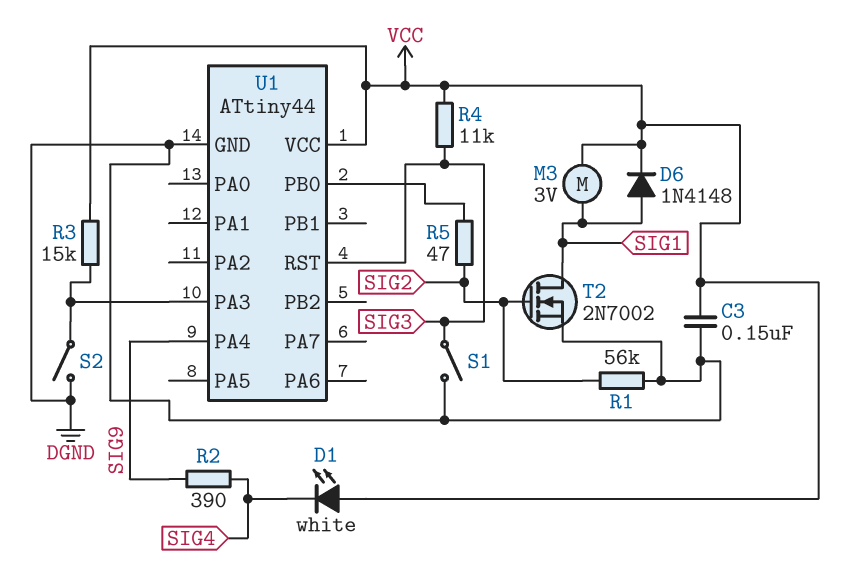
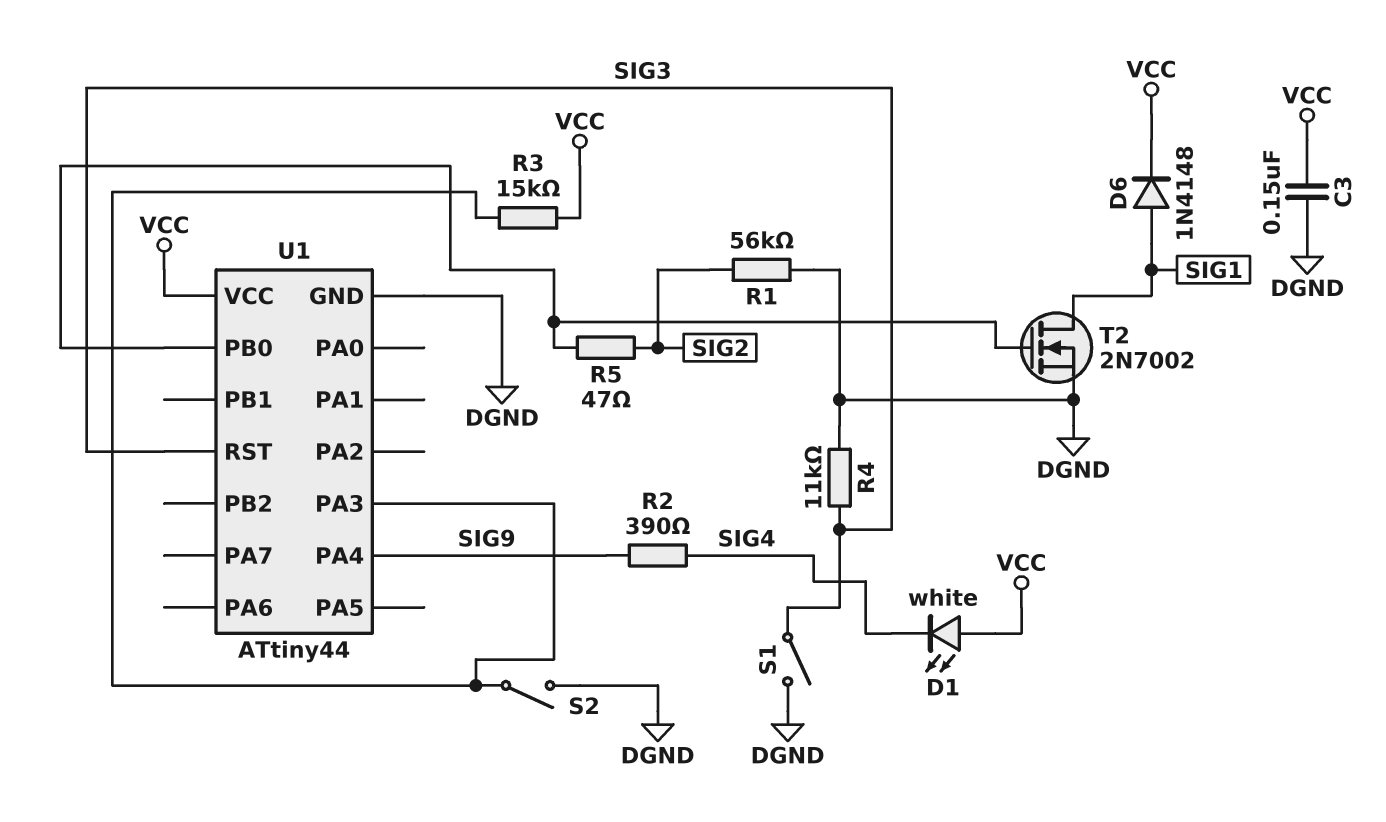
M3: motor 3V (SIG1, VCC) -> none
R4: 11k (SIG3, VCC) -> 11k (DGND, SIG3)
T2: NMOS 2N7002 (G SIG2, D SIG1, S DGND) -> NMOS 2N7002 (G U1/PB0, D SIG1, S DGND)

